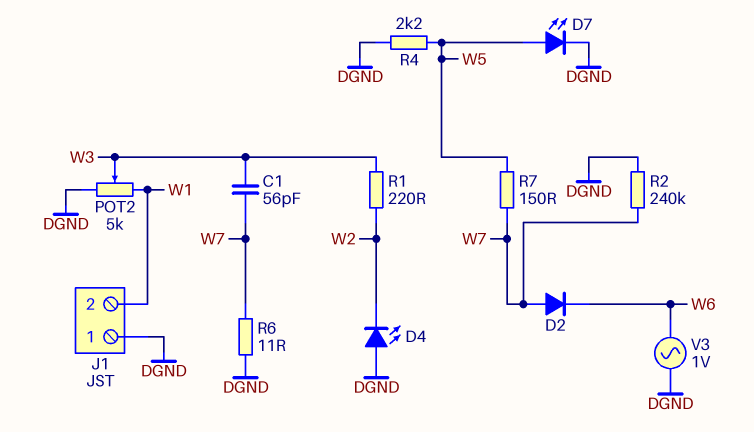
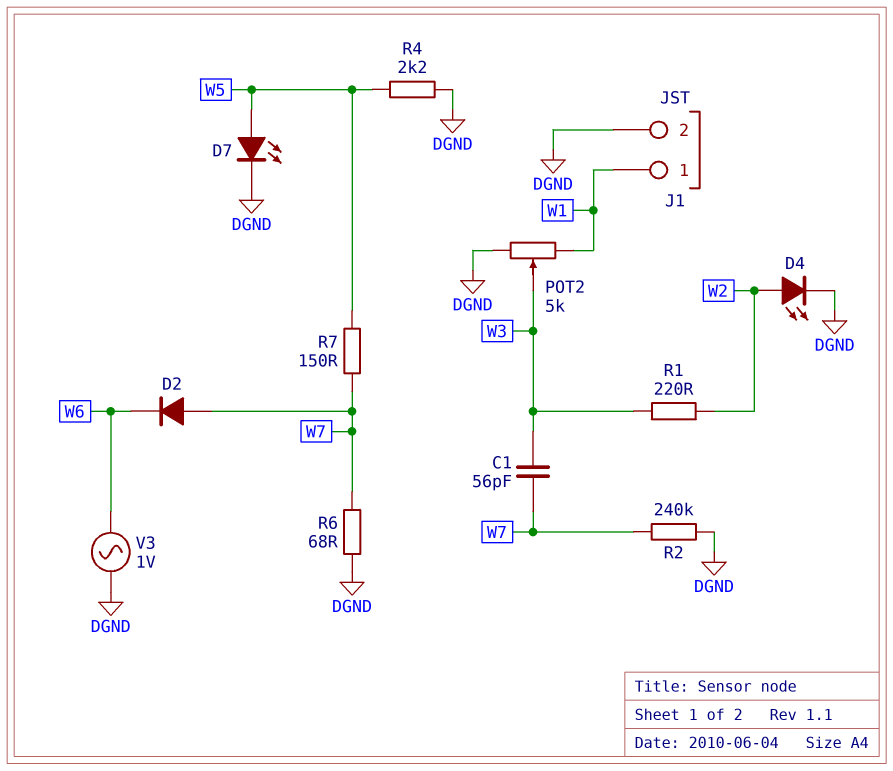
D4: LED (A DGND, K W2) -> LED (A W2, K DGND)
J1 pin 1: DGND -> W1
J1 pin 2: W1 -> DGND
R6: 11 (DGND, W7) -> 68 (DGND, W7)

